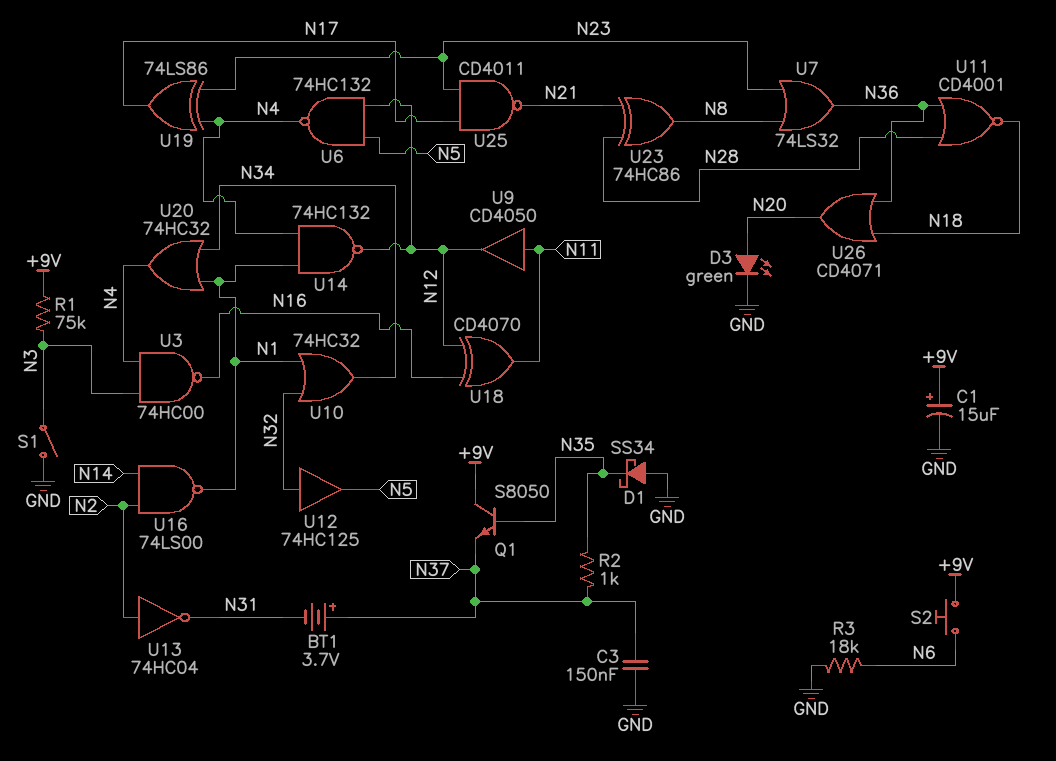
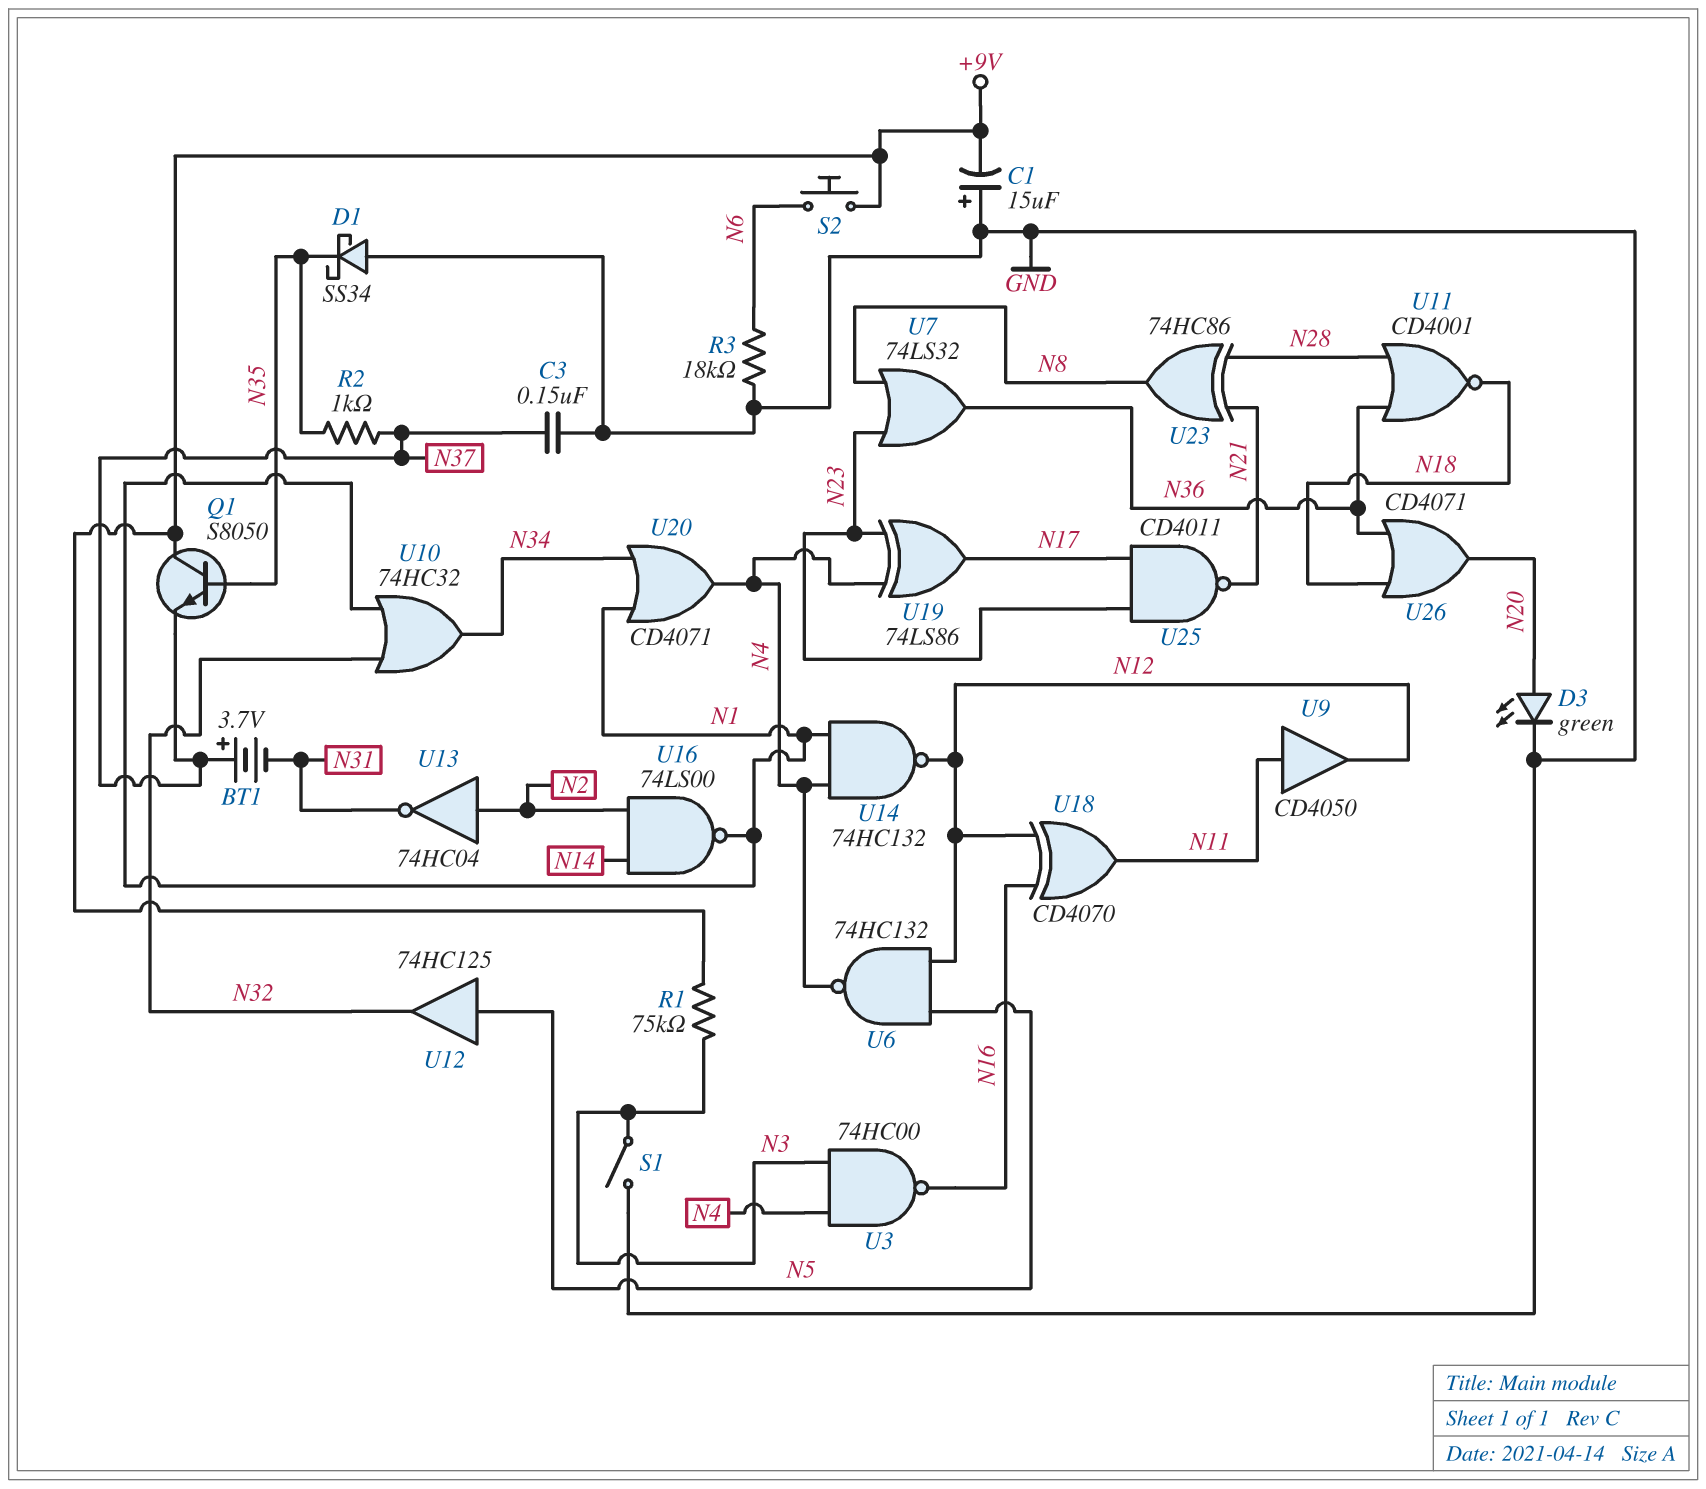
C1: 15uF (plus +9V, minus GND) -> 15uF (plus GND, minus +9V)
U12: buffer 74HC125 (in N32, out N5) -> buffer 74HC125 (in N5, out N32)
U20: OR 74HC32 (in N1, in N34, out N4) -> OR CD4071 (in N1, in N34, out N4)

